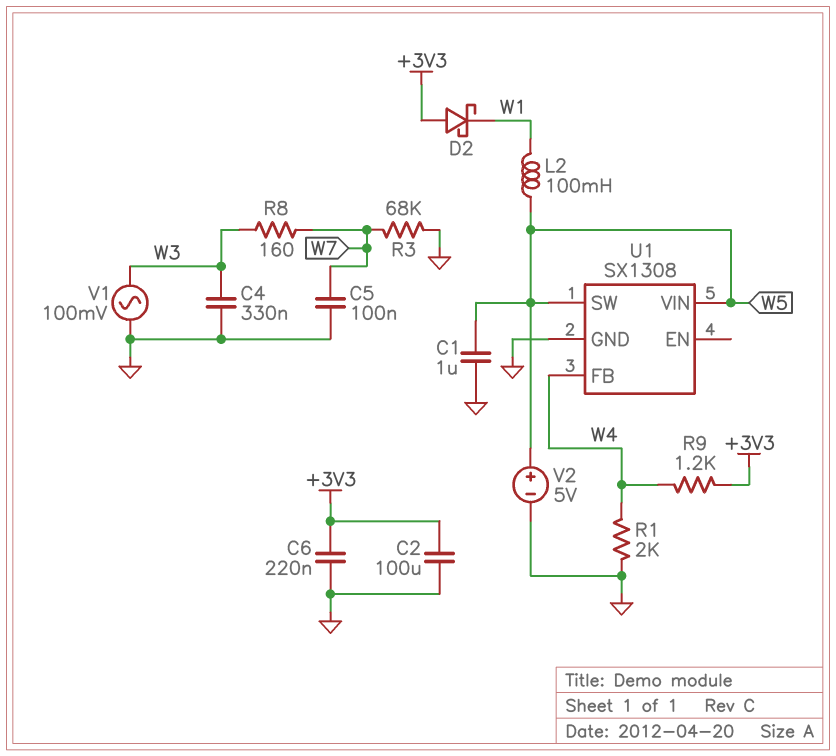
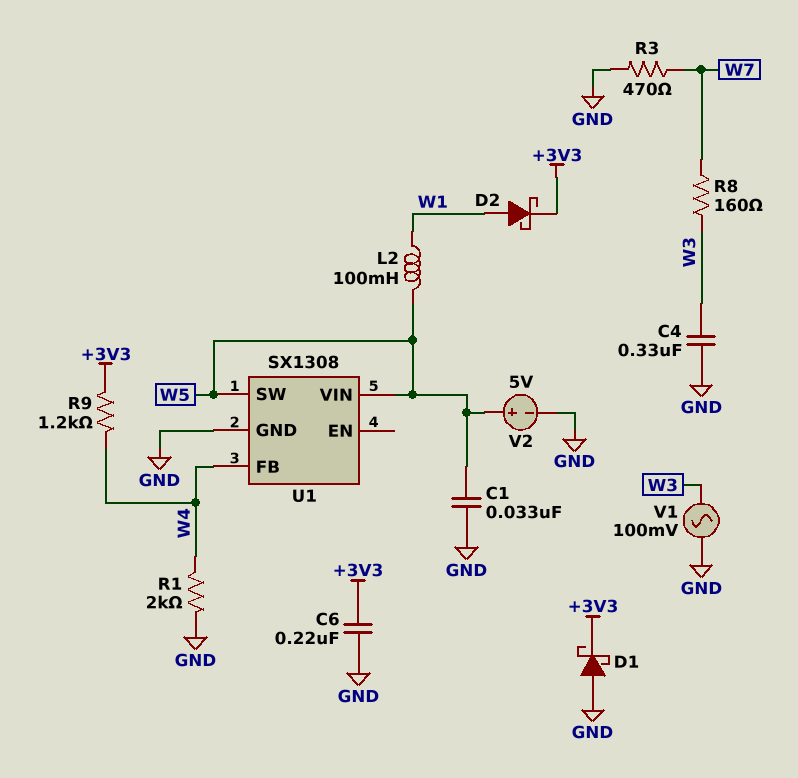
C1: 1uF (GND, W5) -> 33nF (GND, W5)
C2: 100uF (+3V3, GND) -> none
C5: 100nF (GND, W7) -> none
D1: none -> schottky (A GND, K +3V3)
D2: schottky (A +3V3, K W1) -> schottky (A W1, K +3V3)
R3: 68k (GND, W7) -> 470 (GND, W7)

